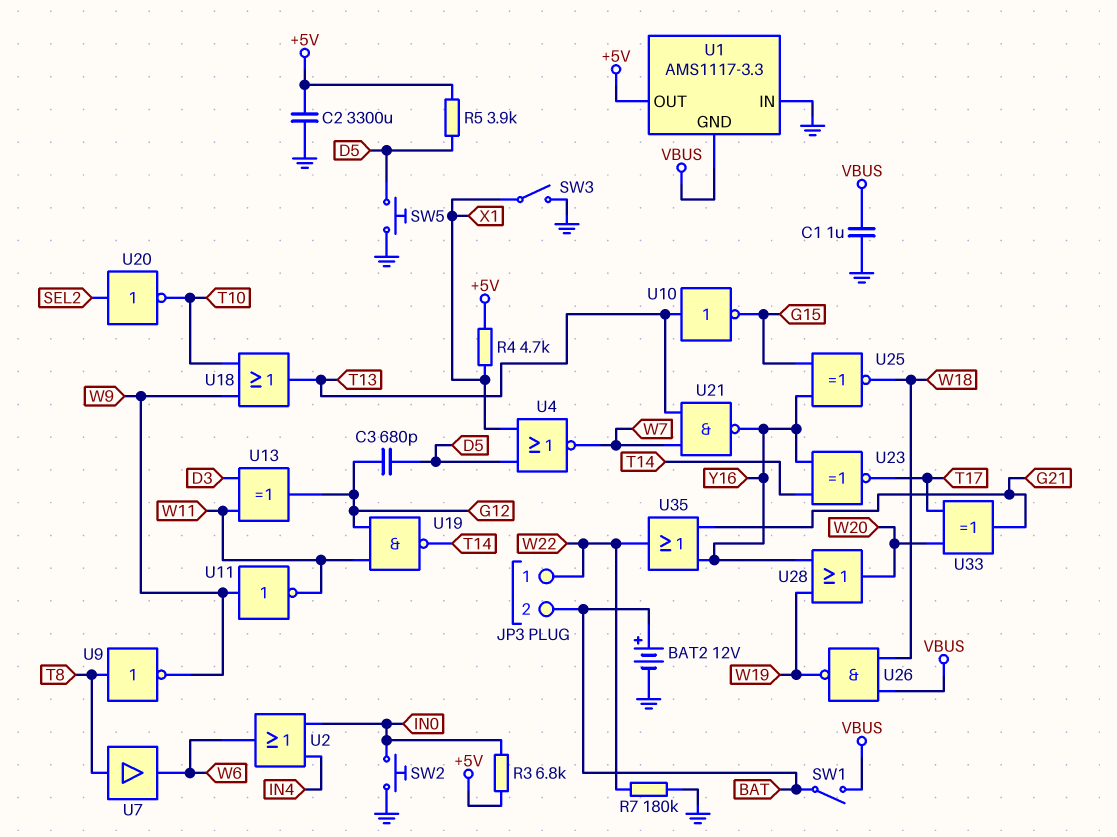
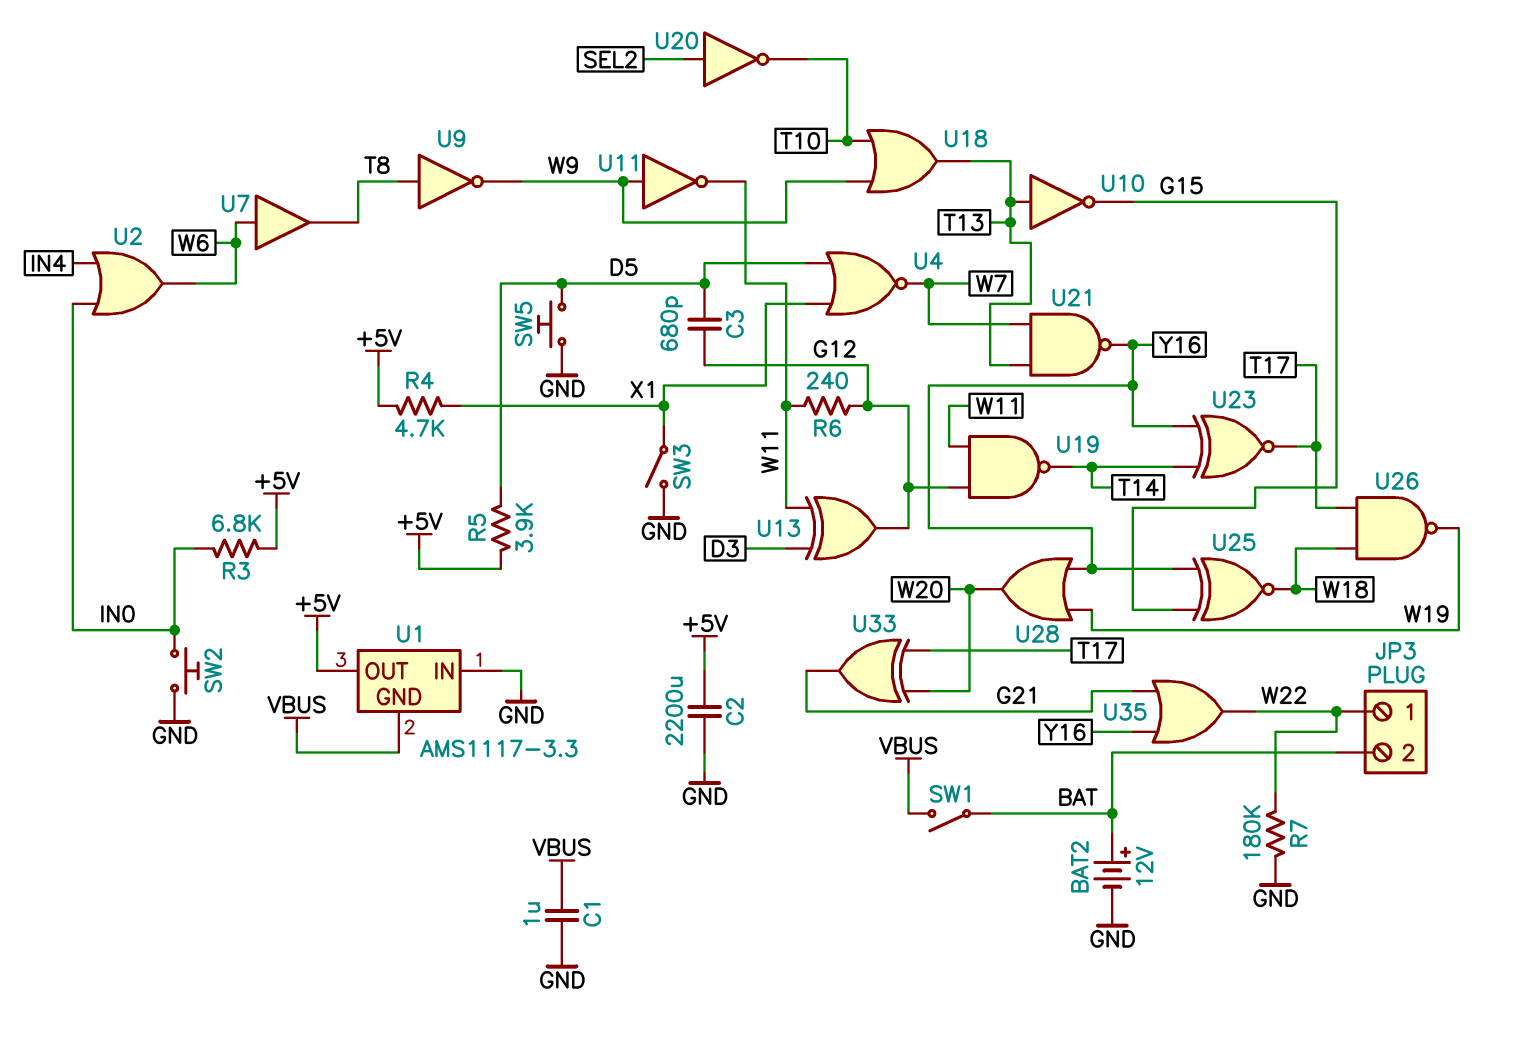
C2: 3300uF (+5V, GND) -> 2200uF (+5V, GND)
R6: none -> 240 (G12, W11)
U7: buffer (in T8, out W6) -> buffer (in W6, out T8)
U26: NAND (in VBUS, in W18, out W19) -> NAND (in T17, in W18, out W19)

